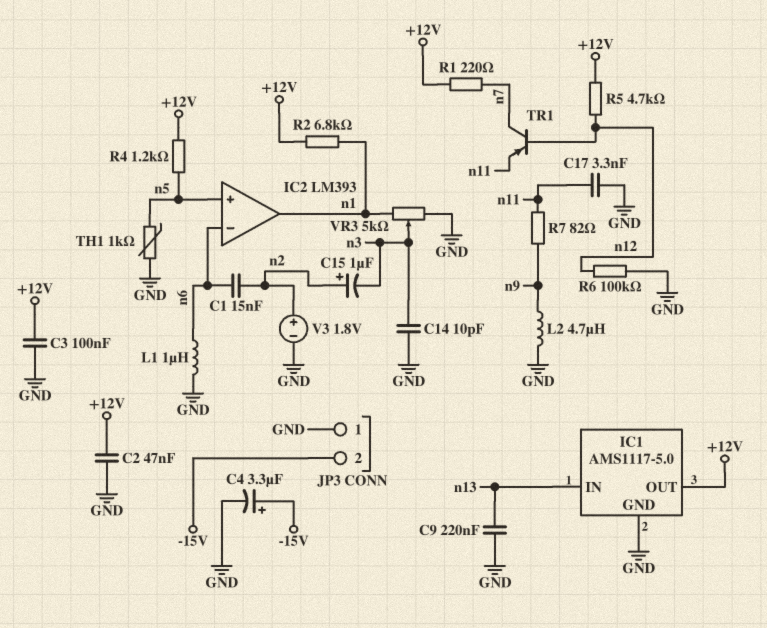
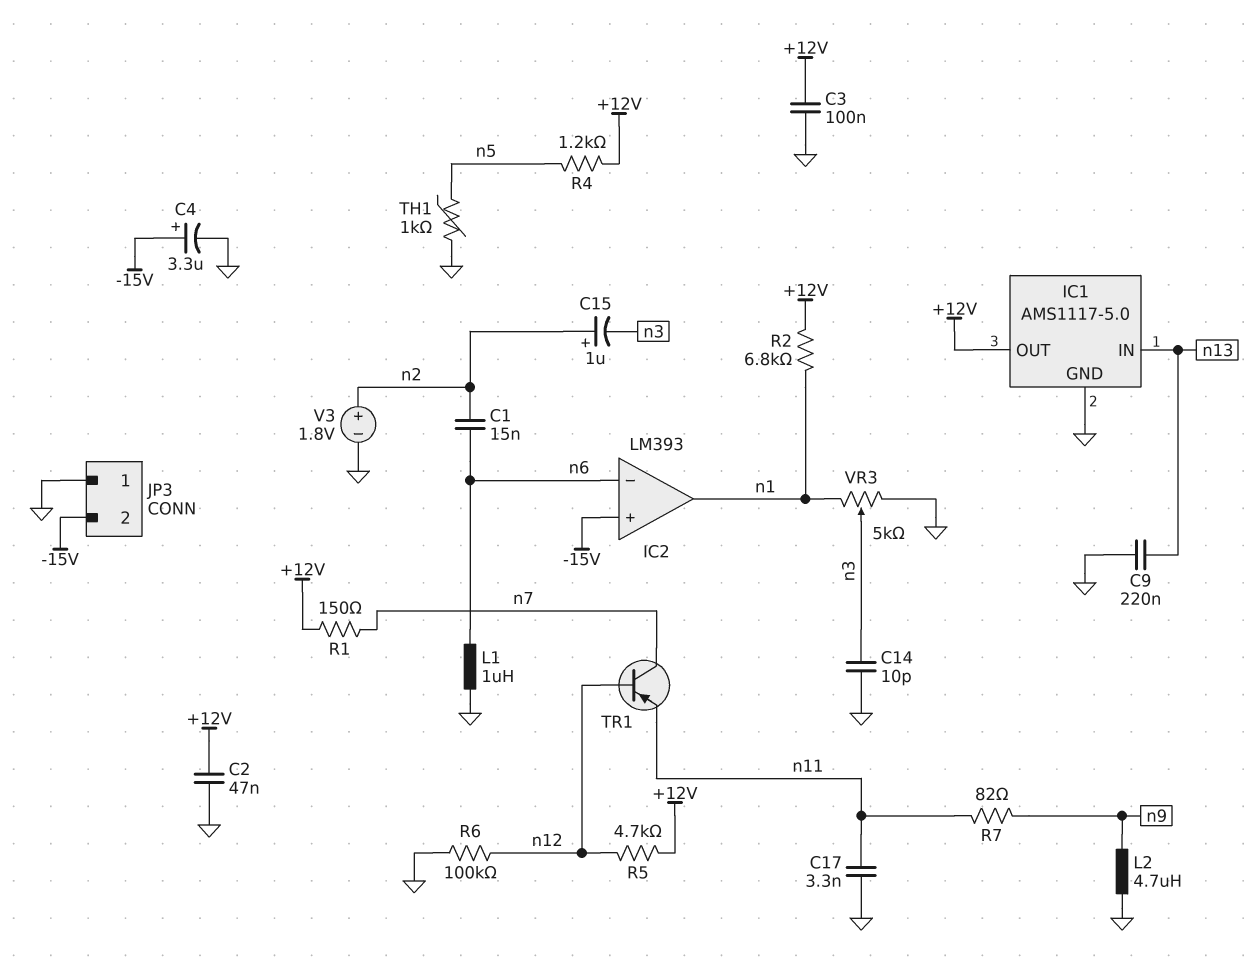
IC2 pin in+: n5 -> -15V
R1: 220 (+12V, n7) -> 150 (+12V, n7)

